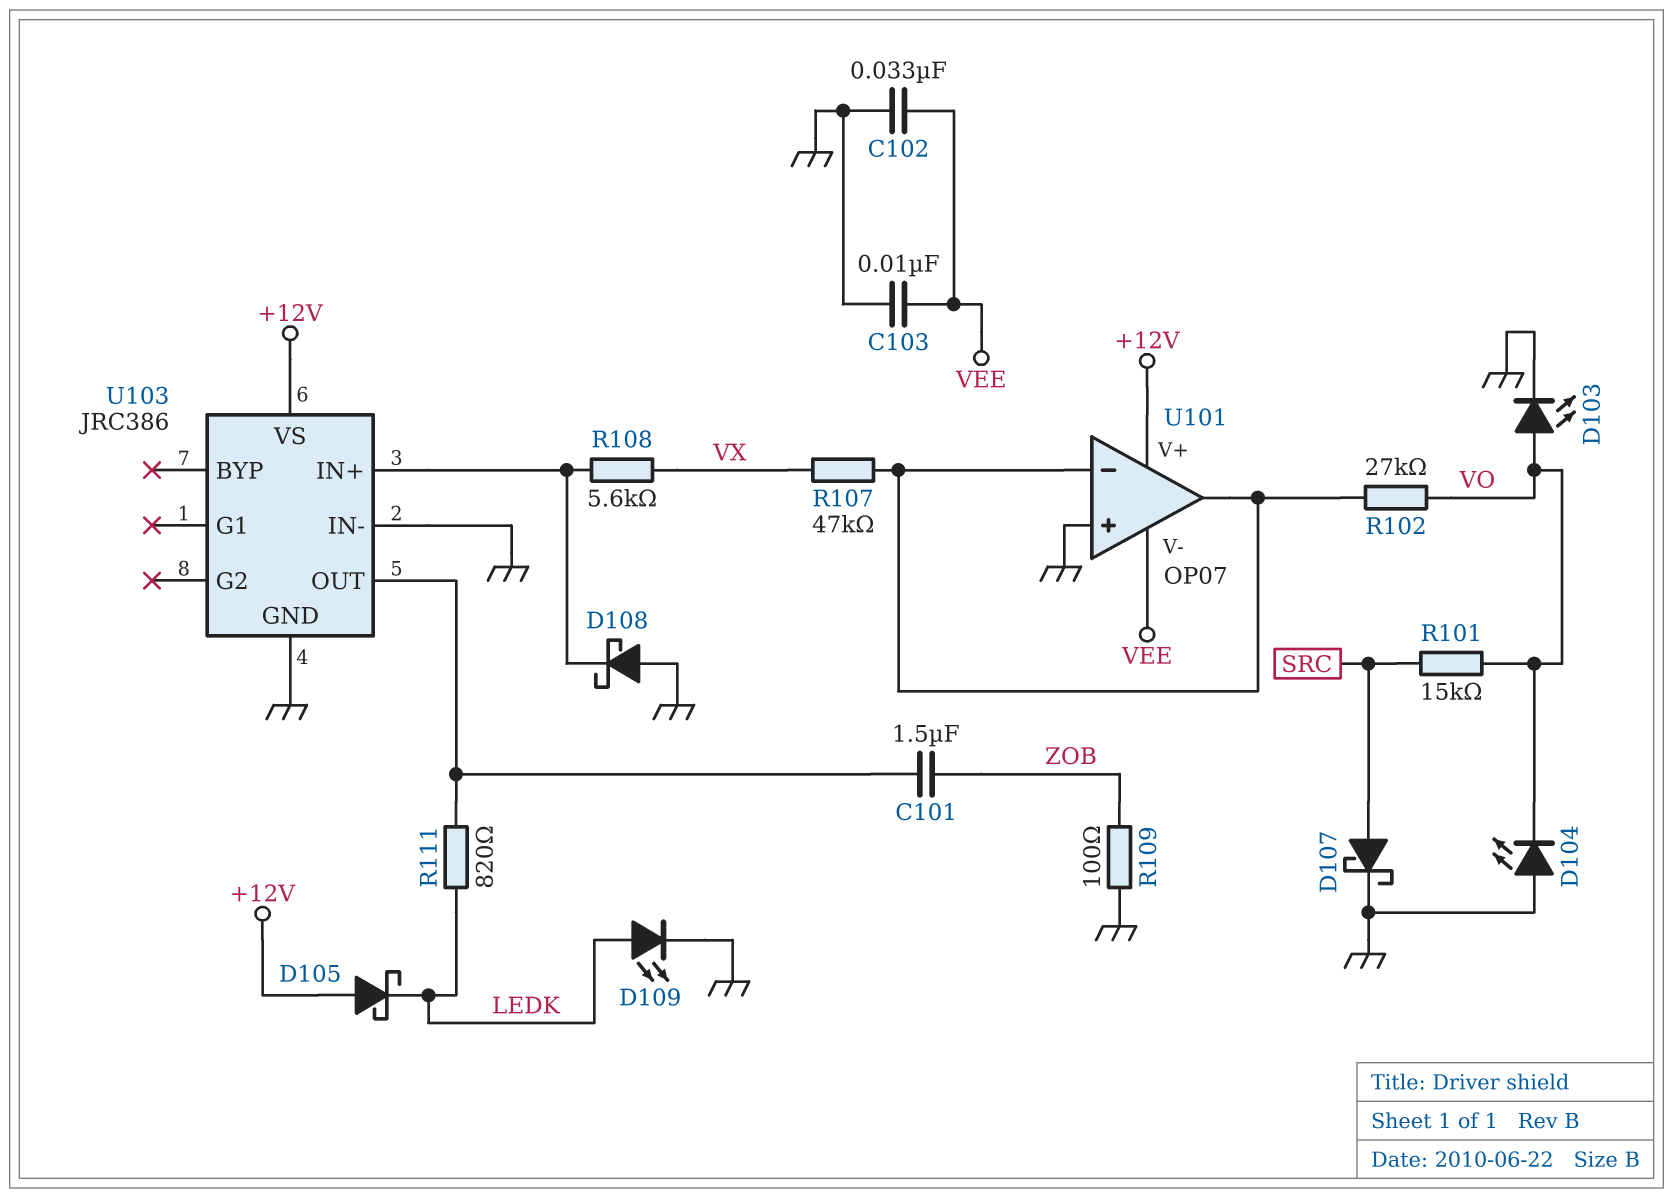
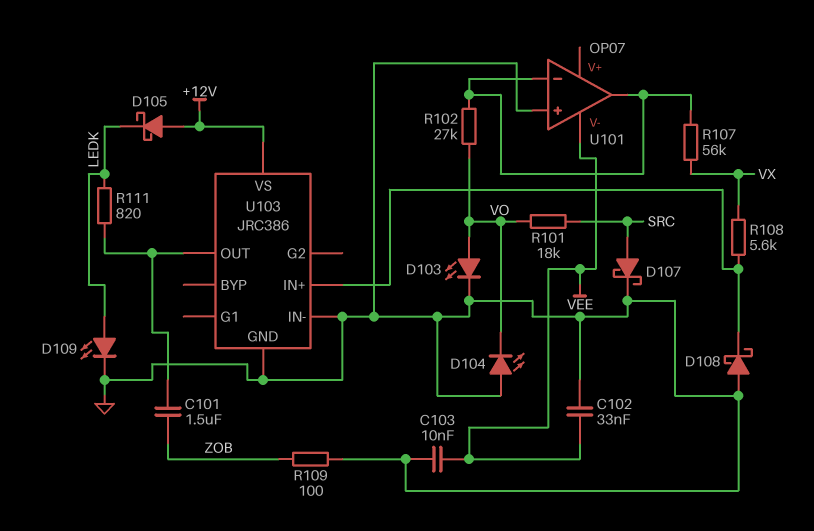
R101: 15k (SRC, VO) -> 18k (SRC, VO)
R107: 47k (U101/in-, VX) -> 56k (U101/in-, VX)
U101 pin V+: +12V -> none

